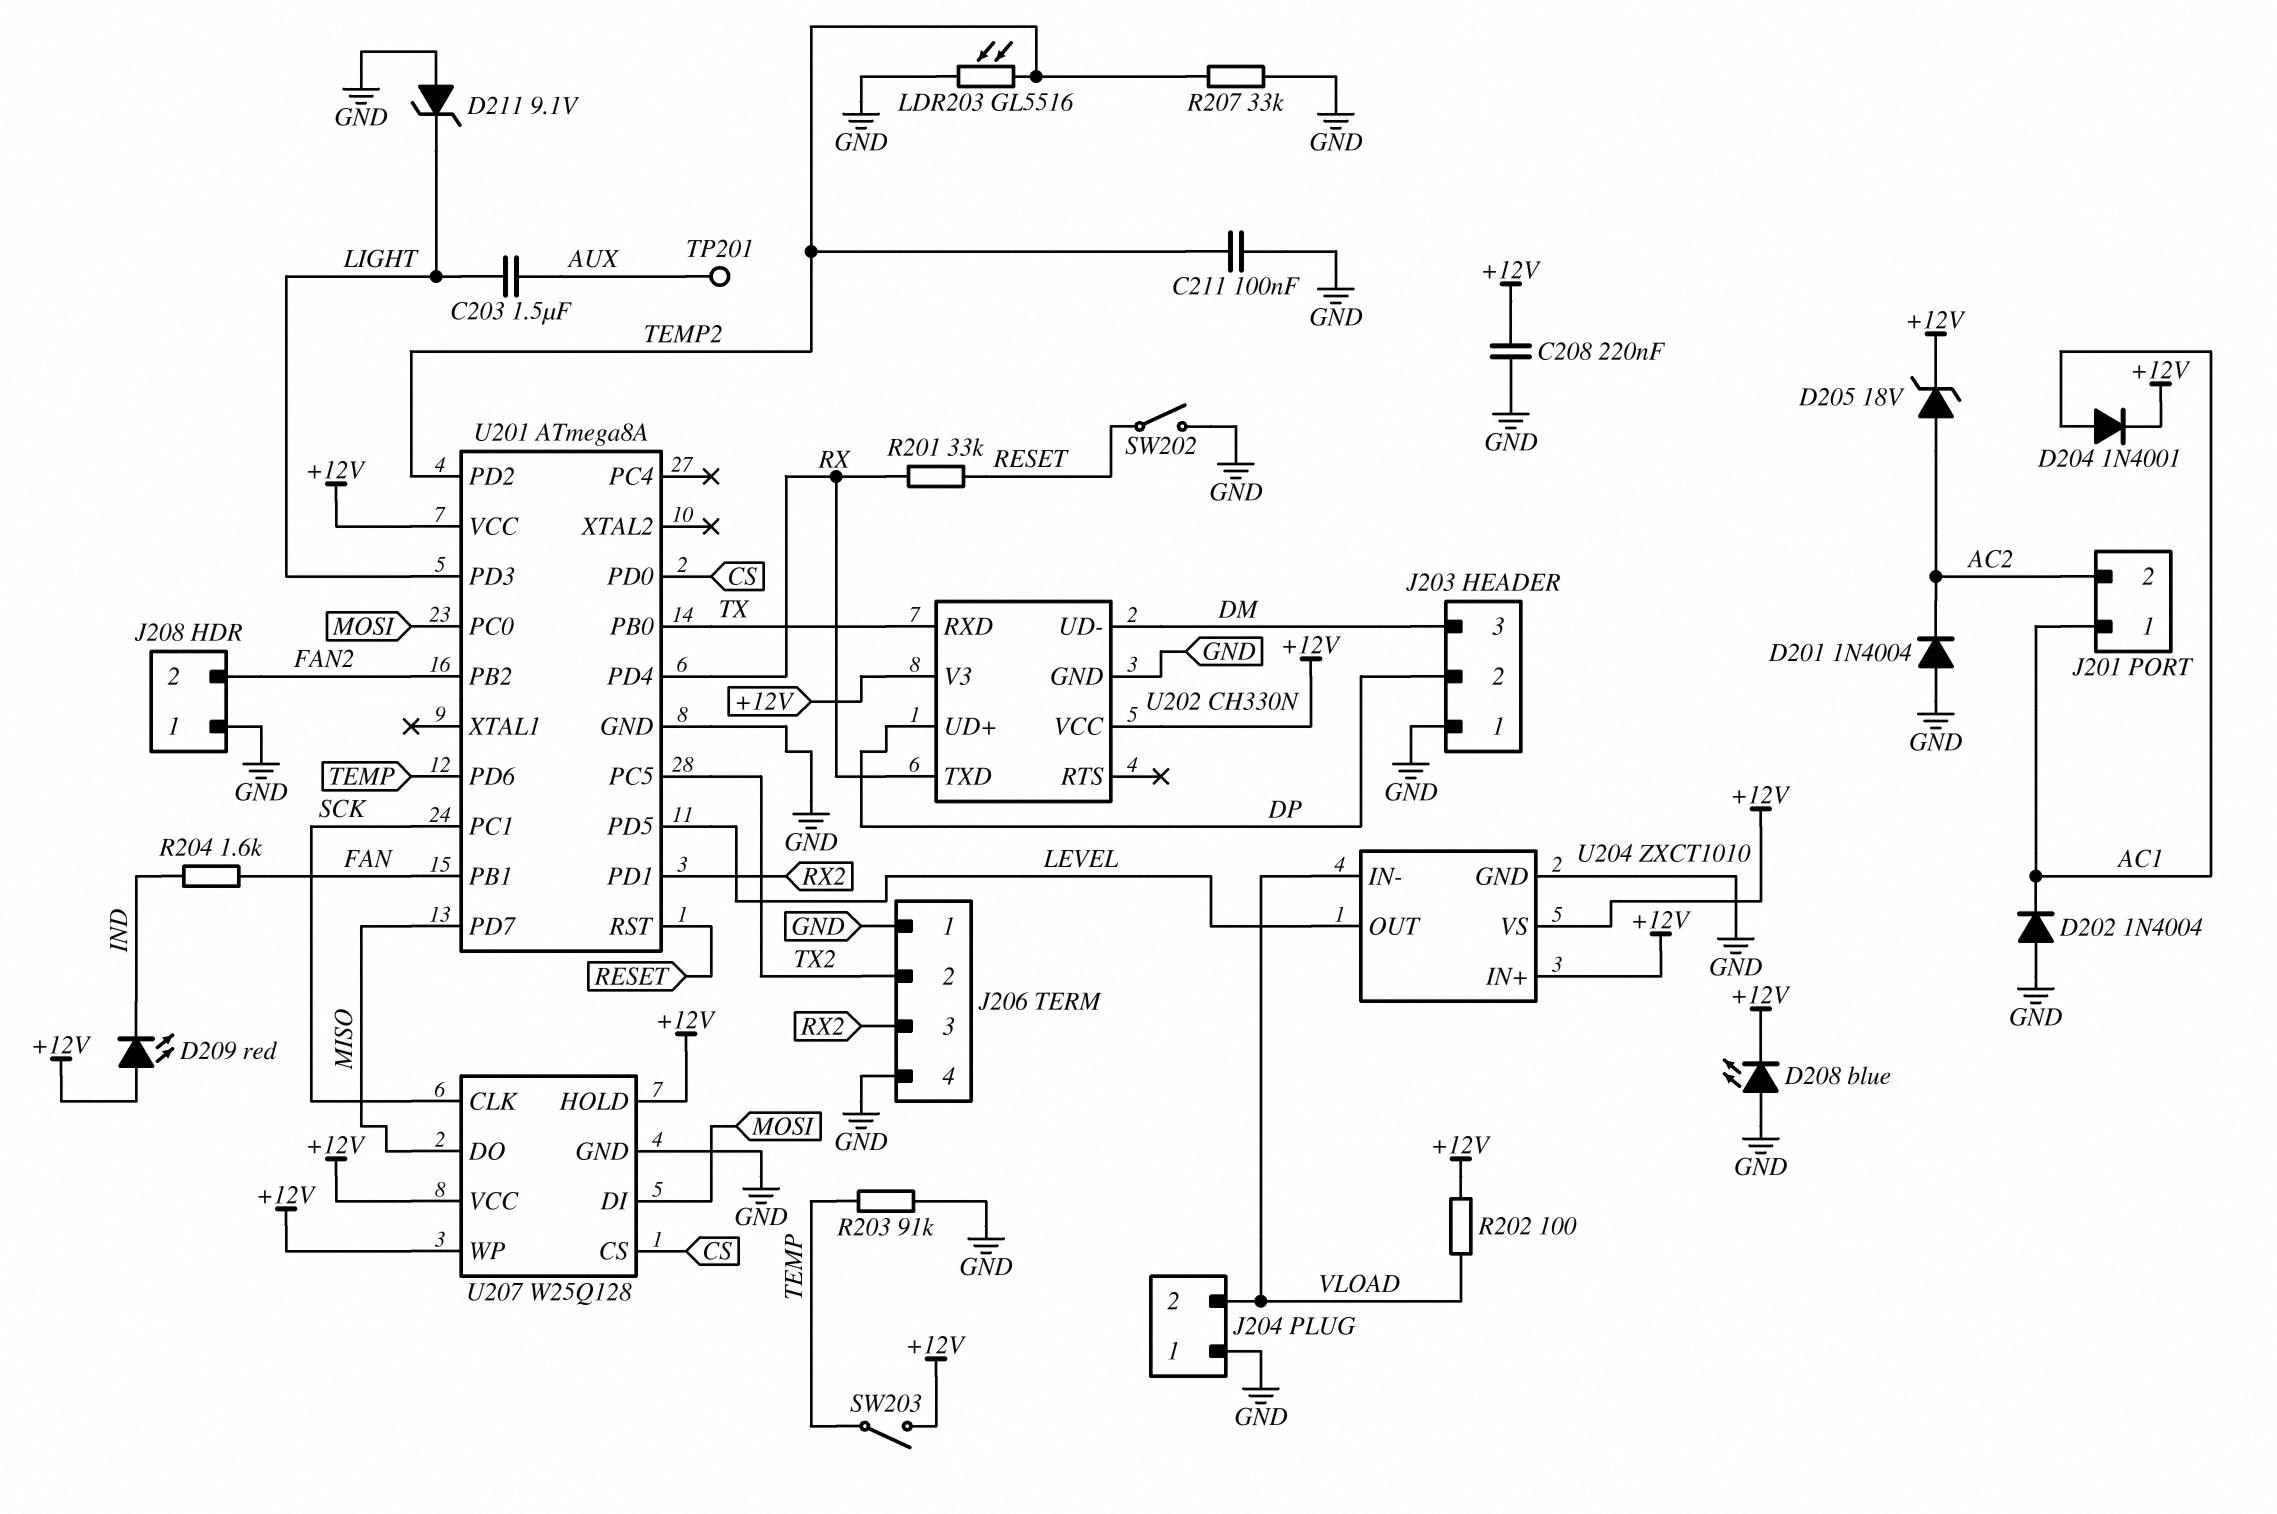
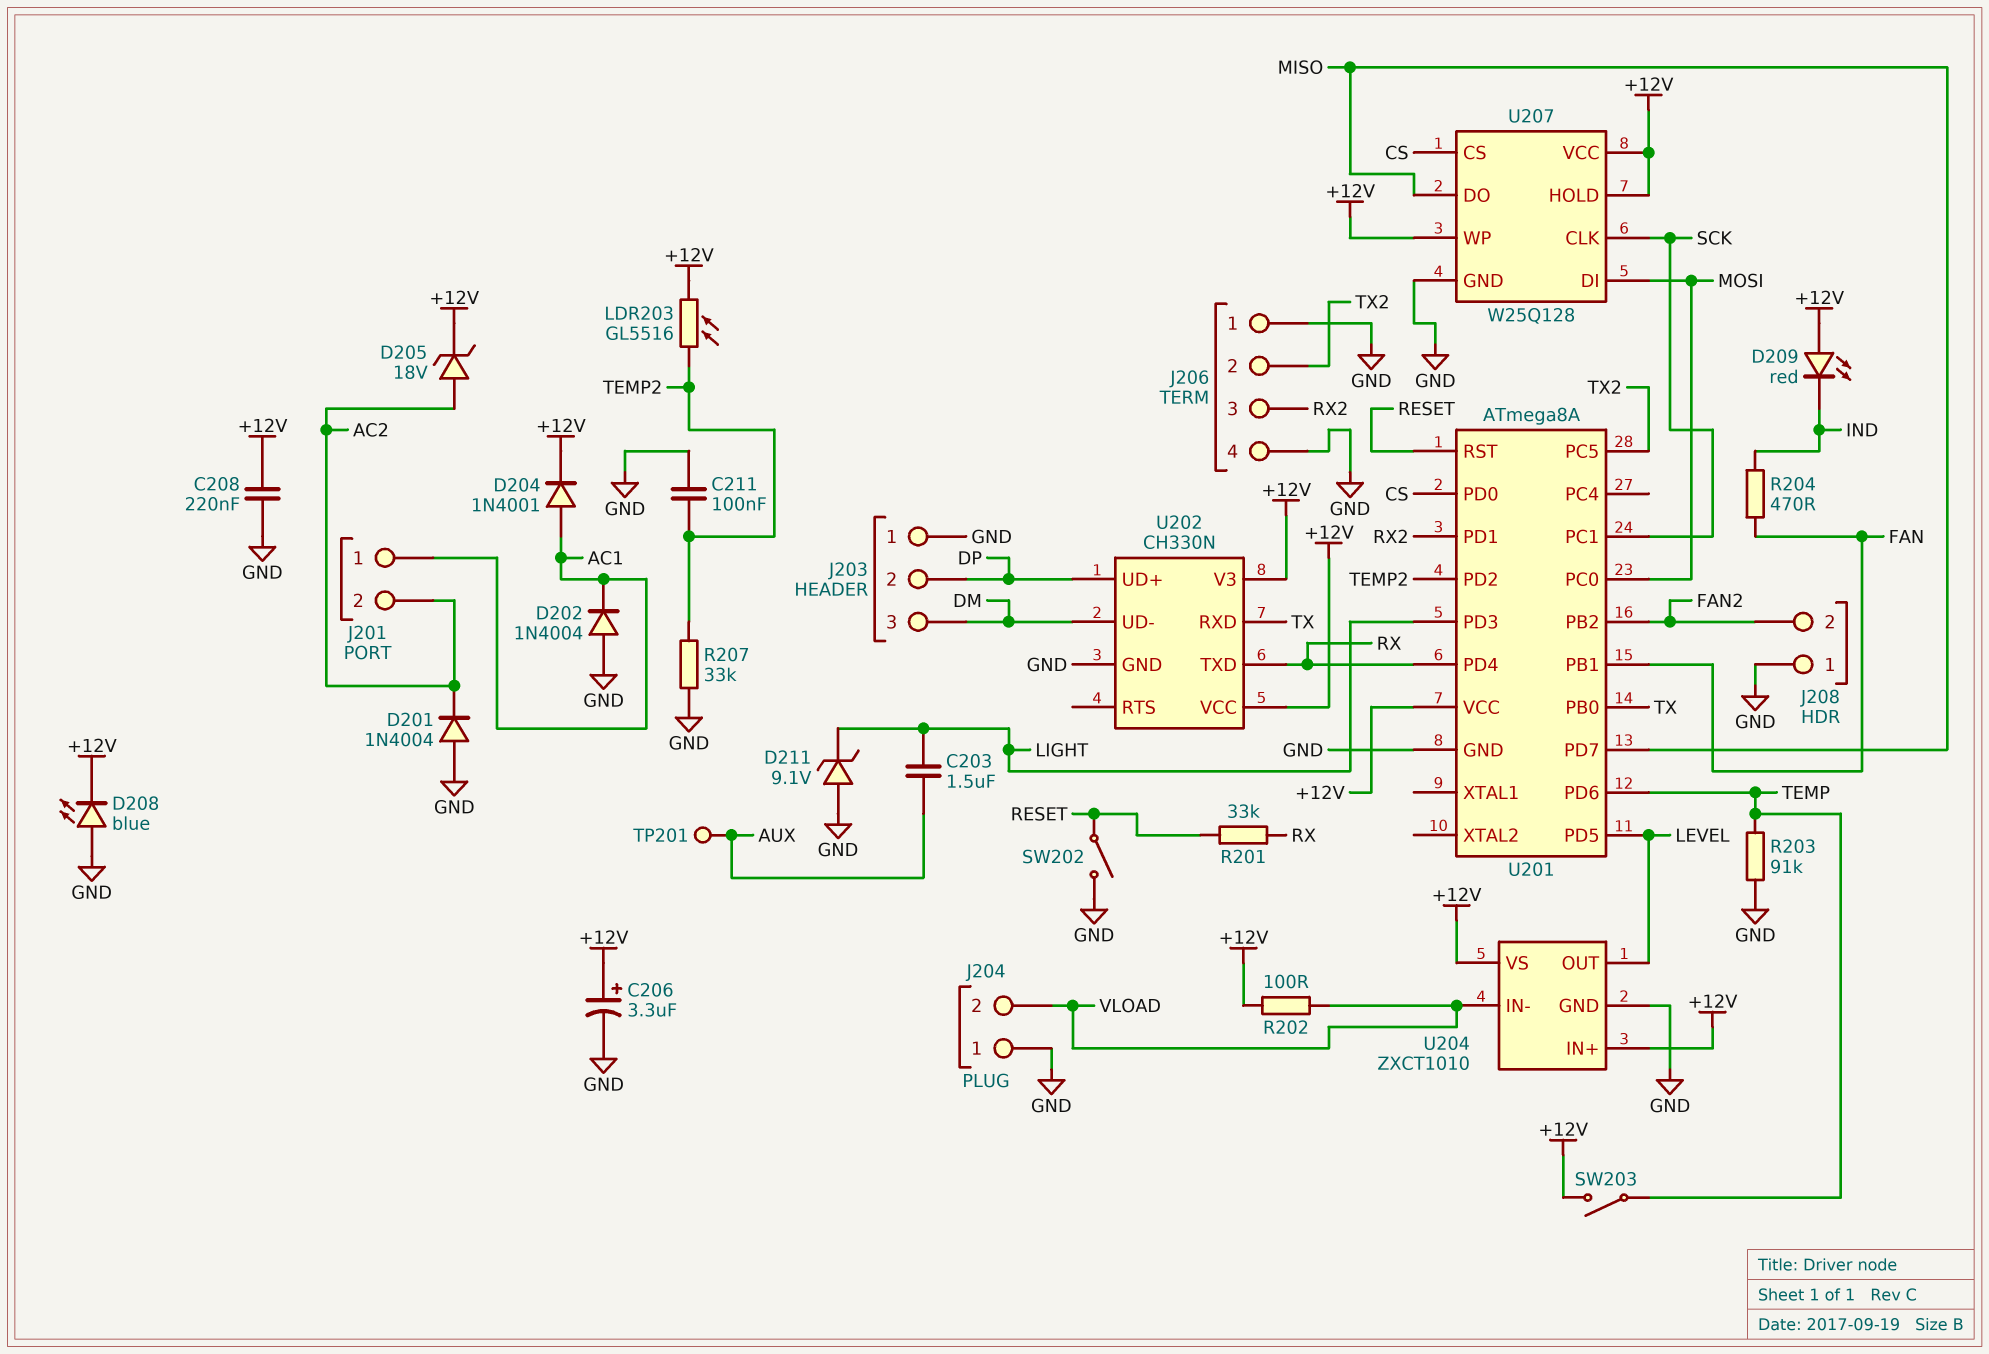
C206: none -> 3.3uF (plus +12V, minus GND)
LDR203: GL5516 (GND, TEMP2) -> GL5516 (+12V, TEMP2)
R204: 1.6k (FAN, IND) -> 470 (FAN, IND)

